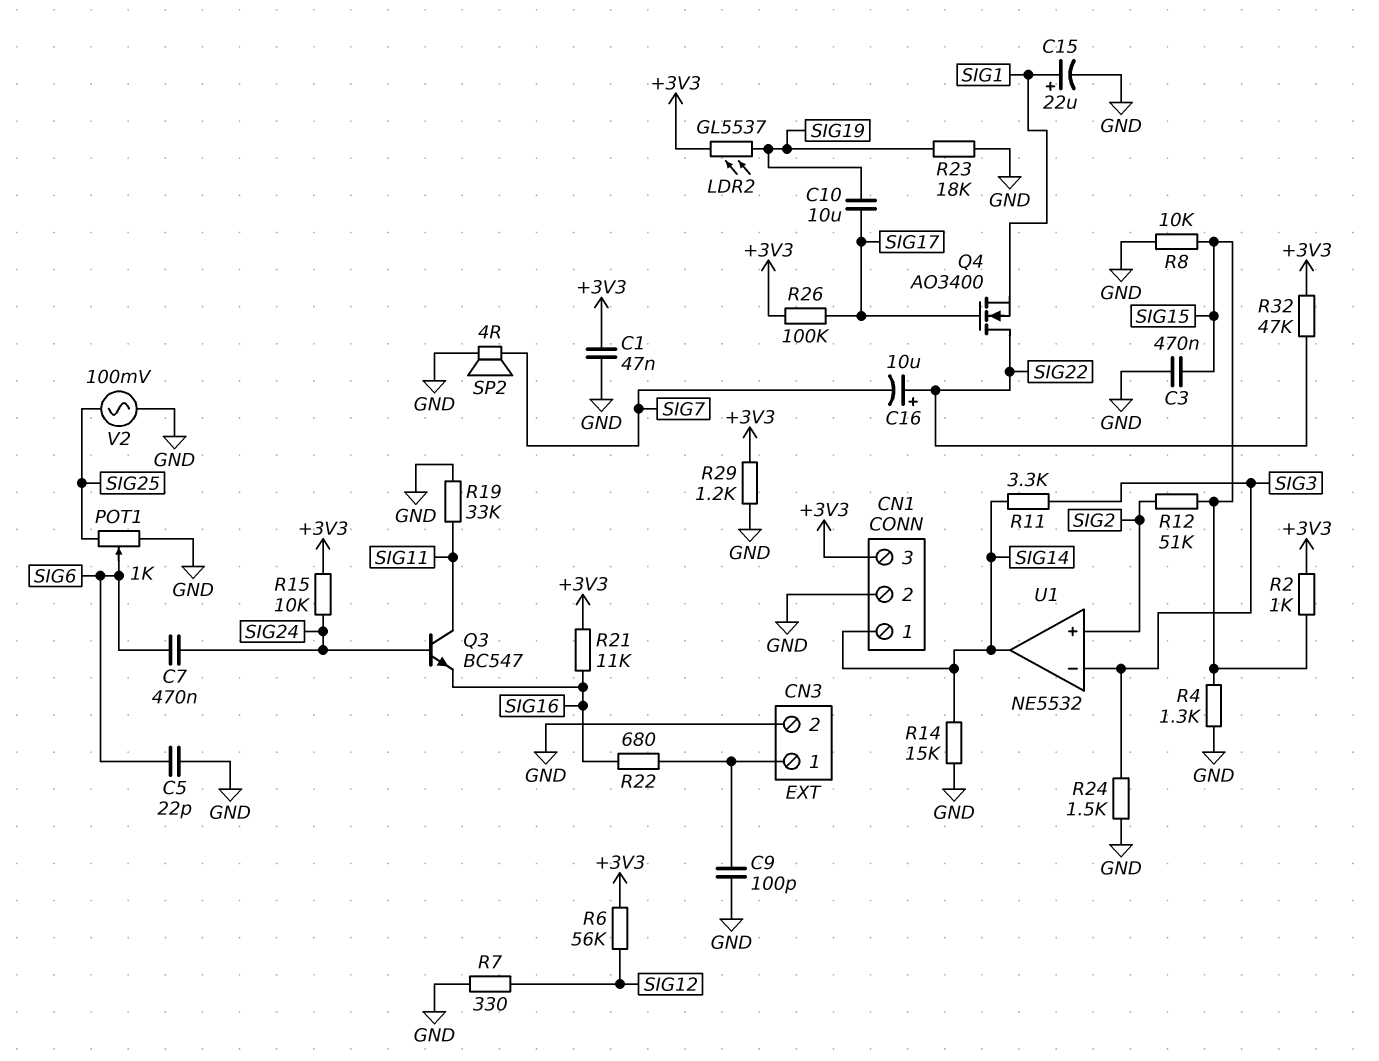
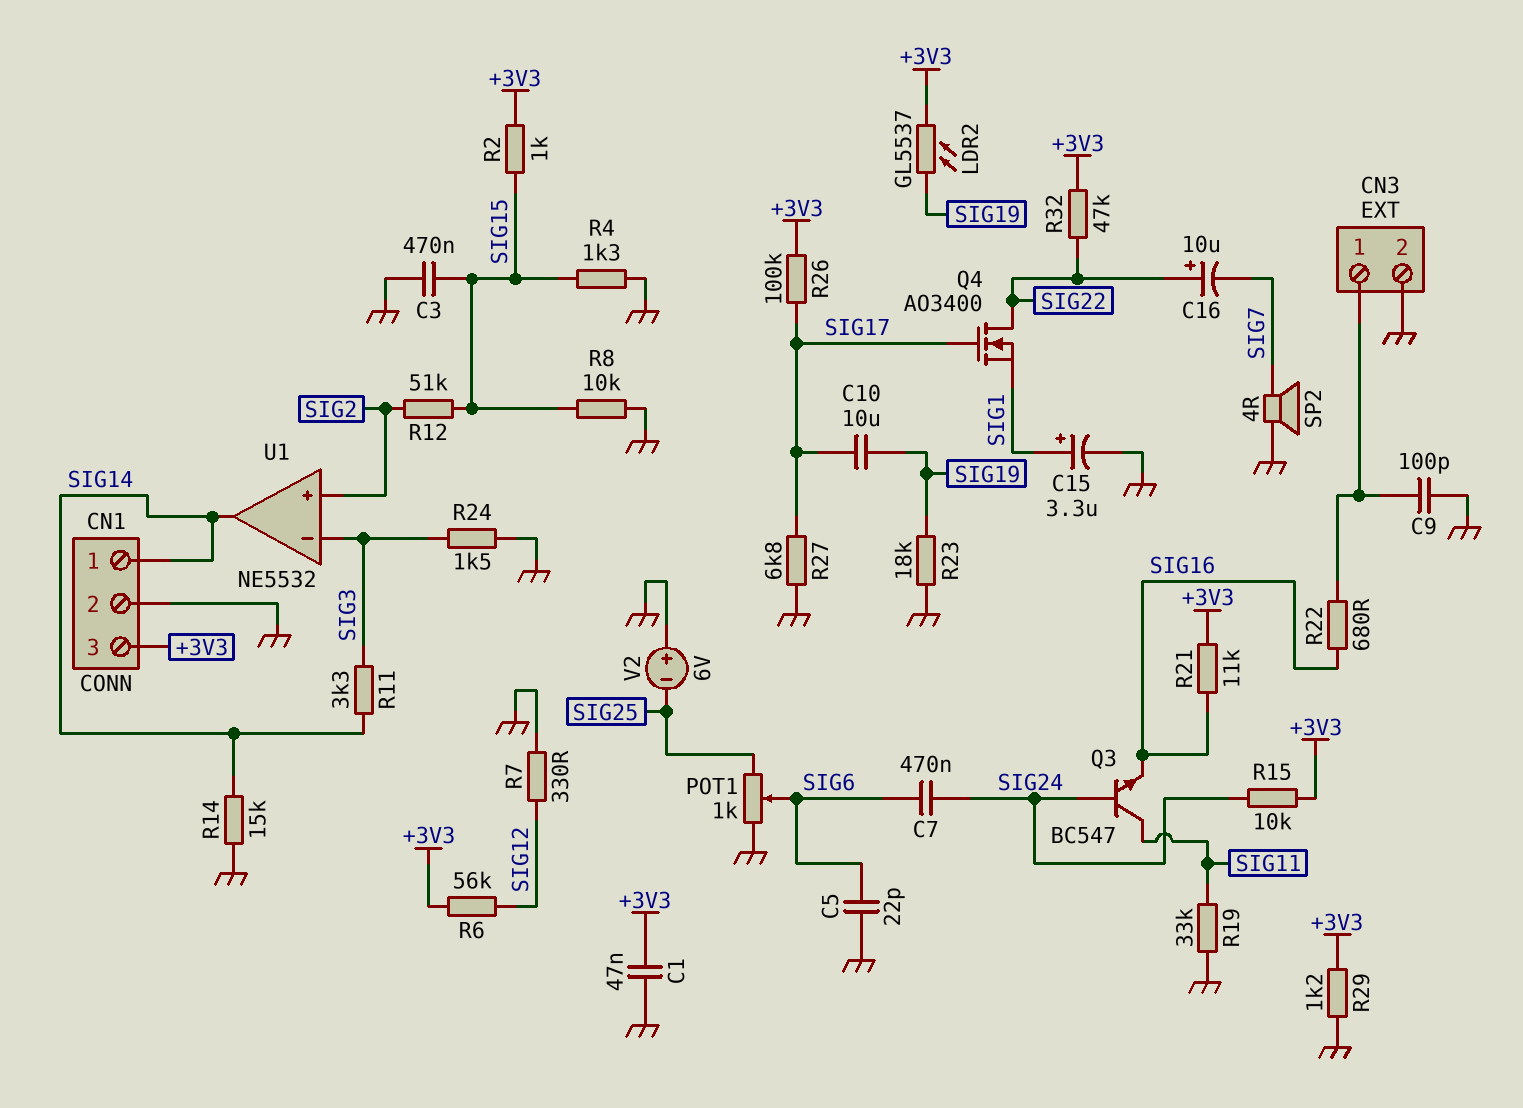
C15: 22uF (plus SIG1, minus GND) -> 3.3uF (plus SIG1, minus GND)
R27: none -> 6.8k (GND, SIG17)
V2: AC 100mV (GND, SIG25) -> 6V (plus GND, minus SIG25)

